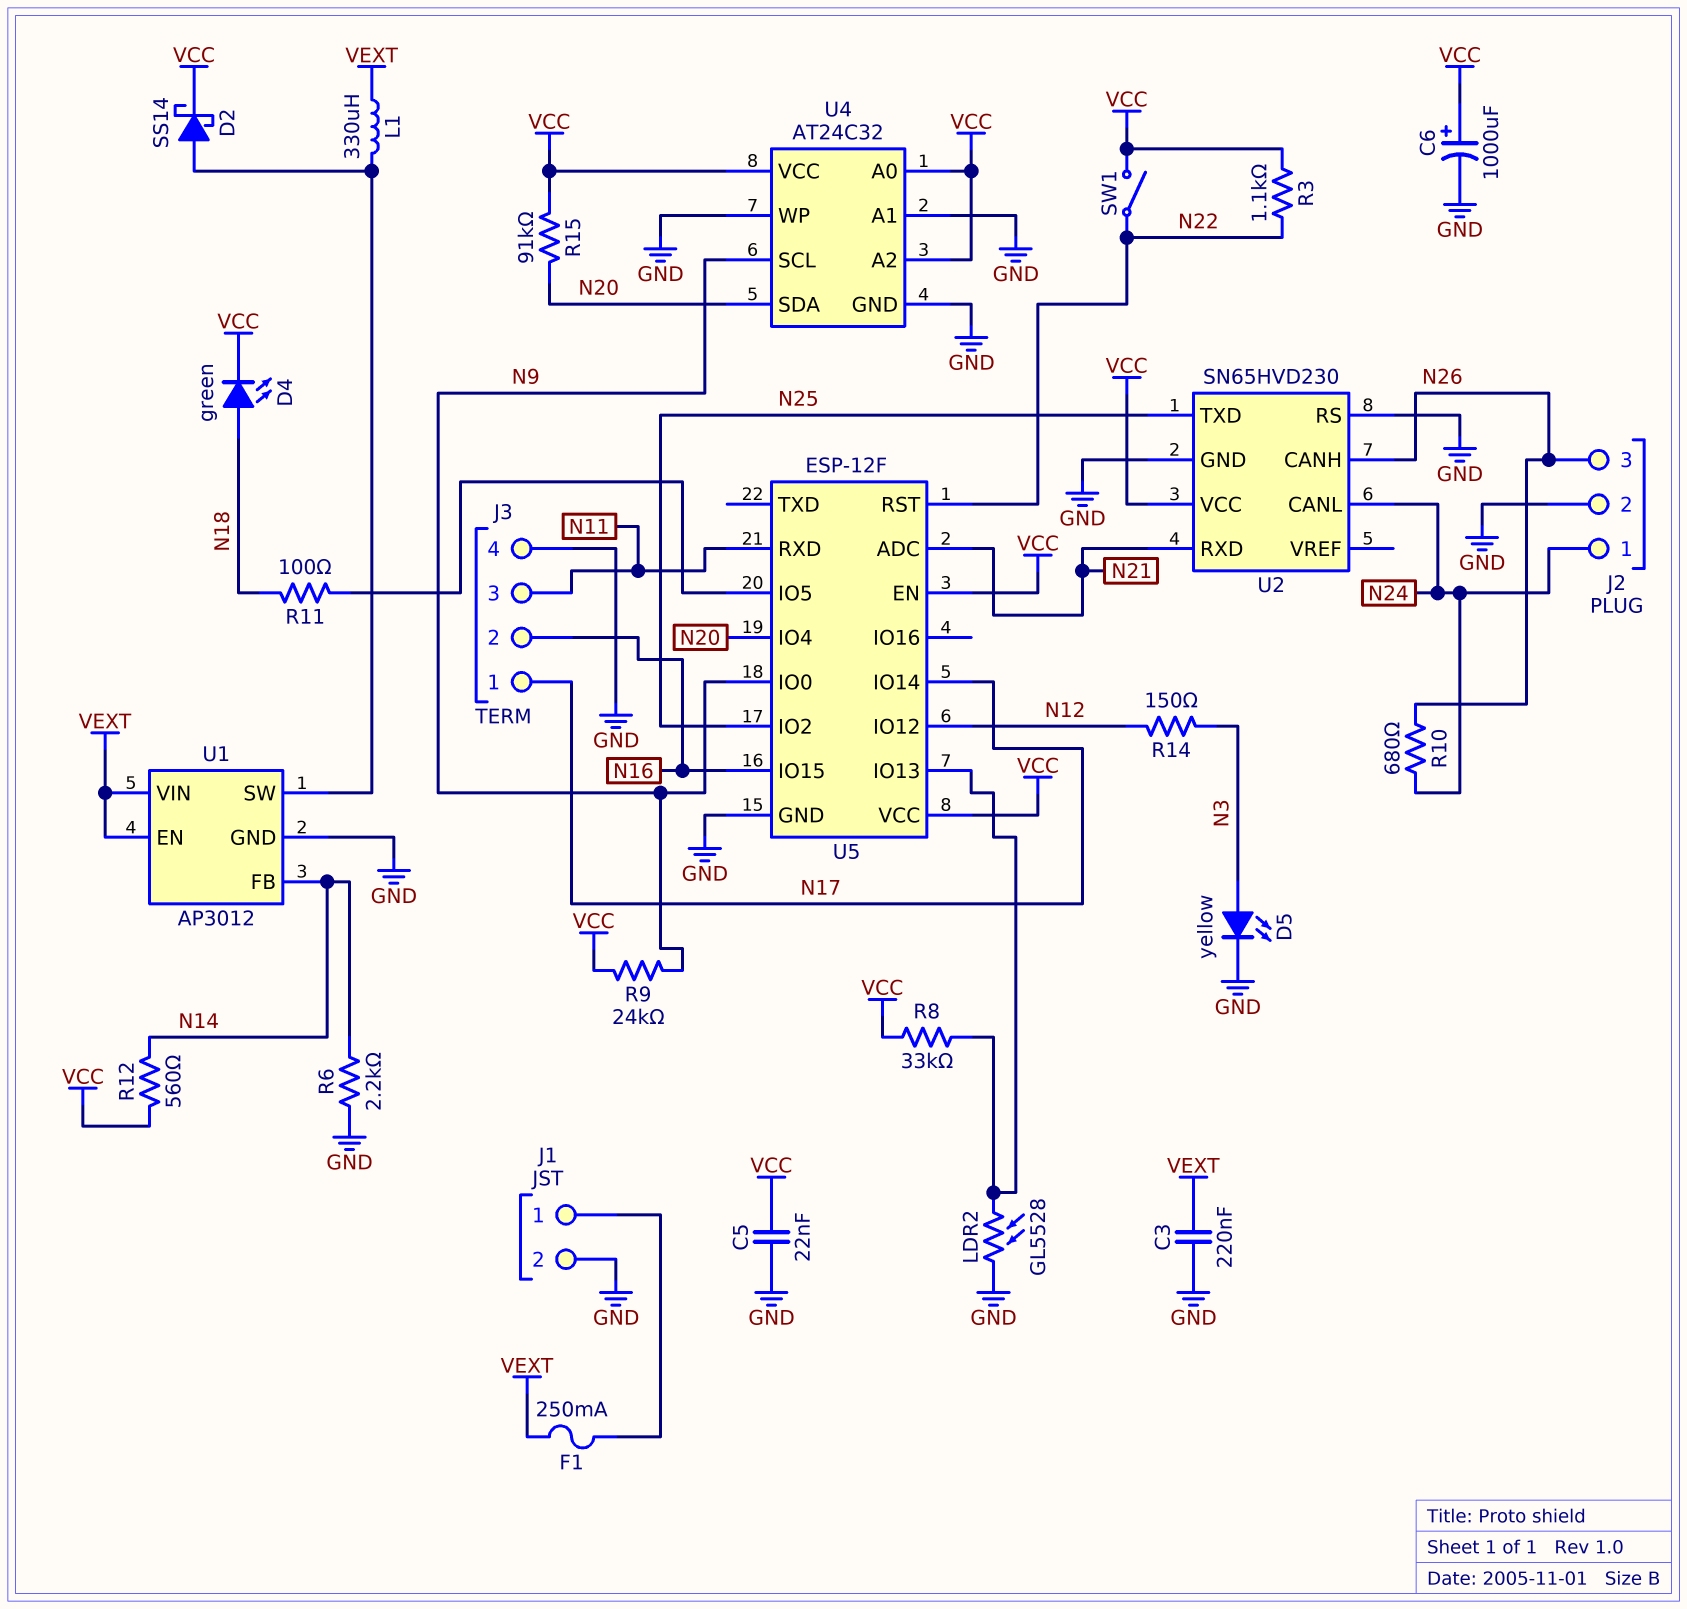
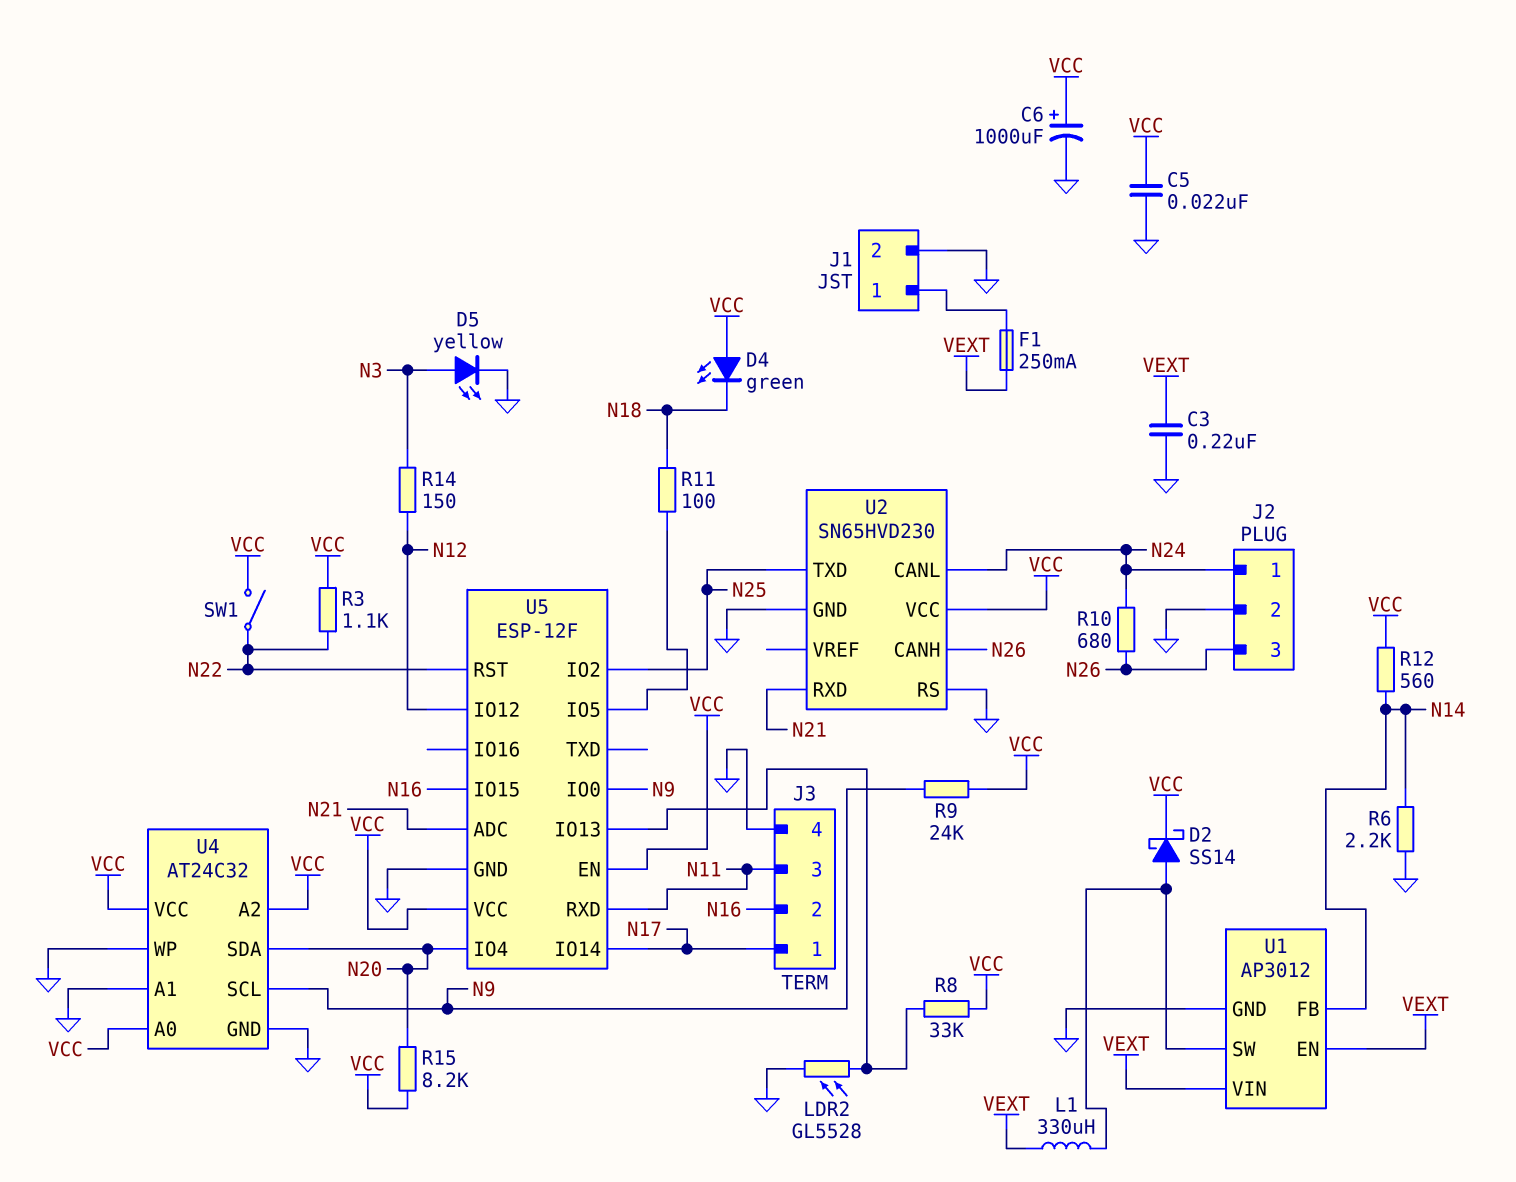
D4: LED green (A N18, K VCC) -> LED green (A VCC, K N18)
R15: 91k (N20, VCC) -> 8.2k (N20, VCC)

